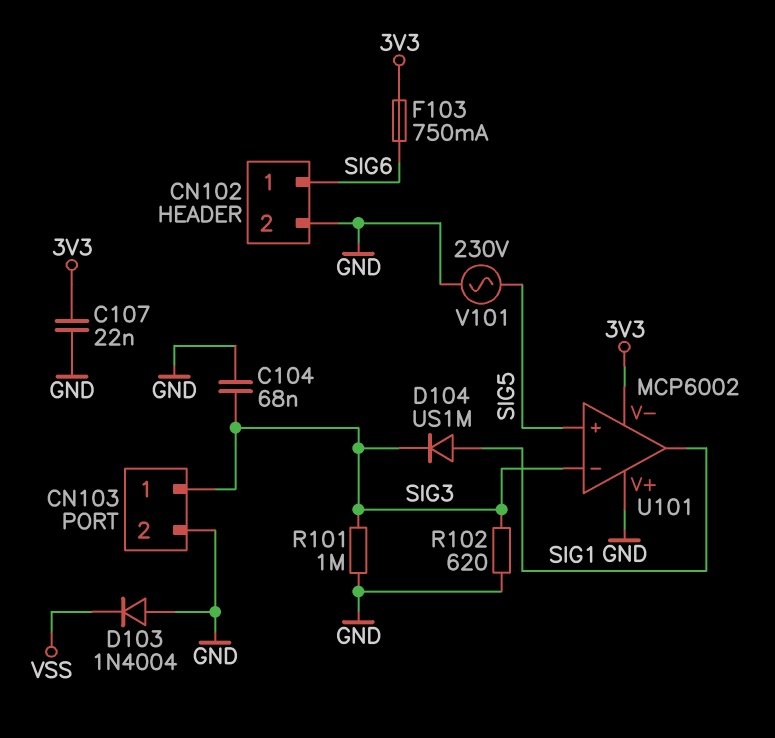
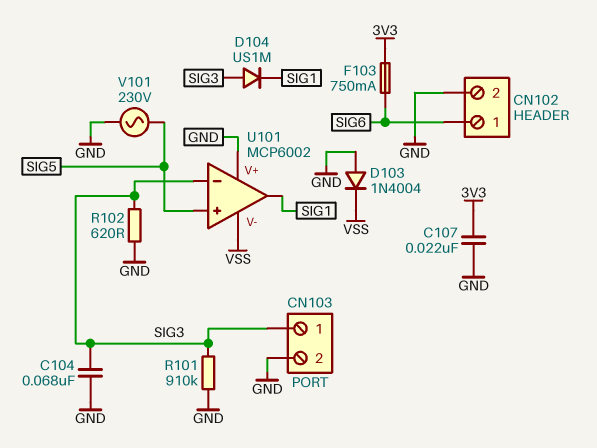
D104: diode US1M (A SIG1, K SIG3) -> diode US1M (A SIG3, K SIG1)
R101: 1M (GND, SIG3) -> 910k (GND, SIG3)
U101 pin V-: 3V3 -> VSS

